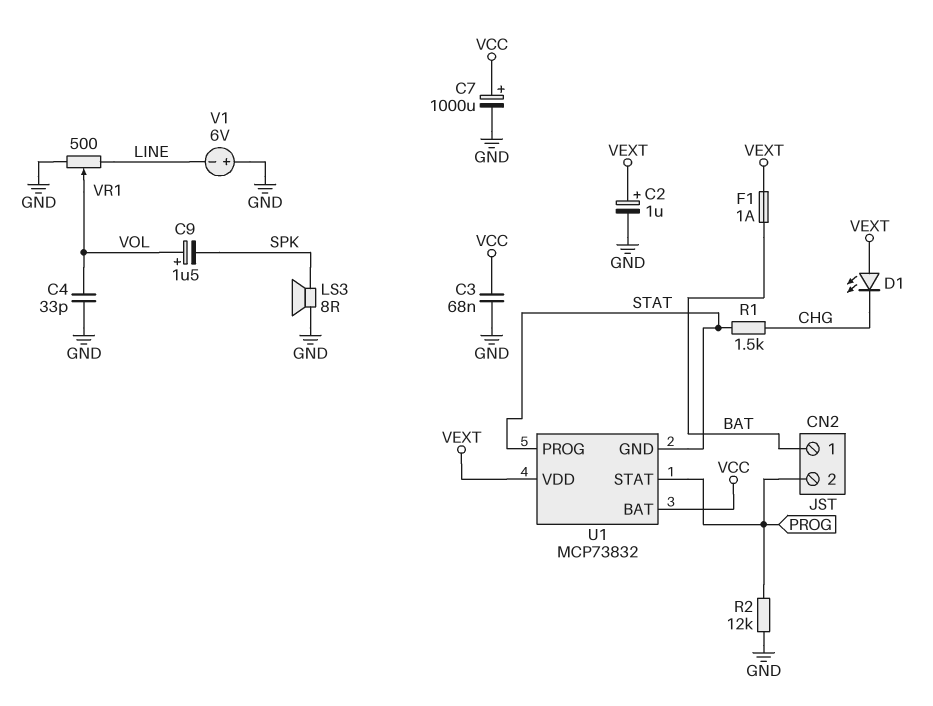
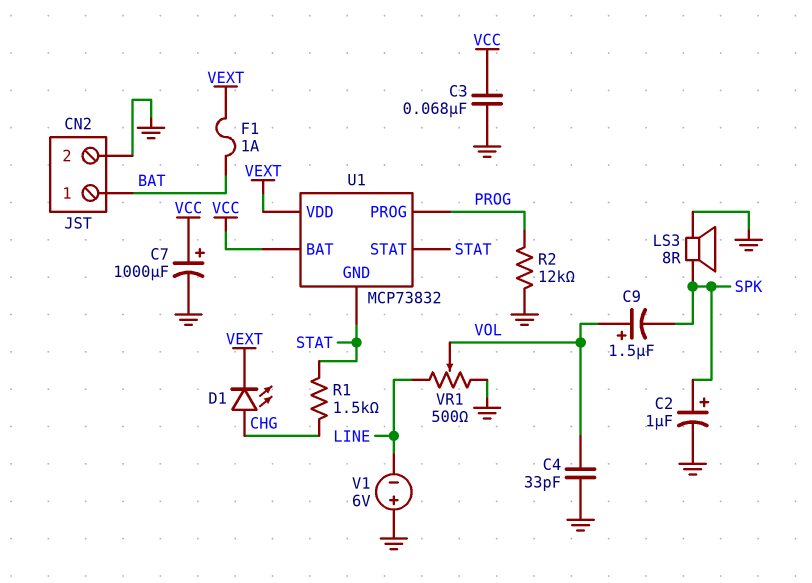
C2: 1uF (plus VEXT, minus GND) -> 1uF (plus SPK, minus GND)
CN2 pin 2: PROG -> GND
D1: LED (A VEXT, K CHG) -> LED (A CHG, K VEXT)
U1 pin PROG: STAT -> PROG
U1 pin STAT: PROG -> STAT

